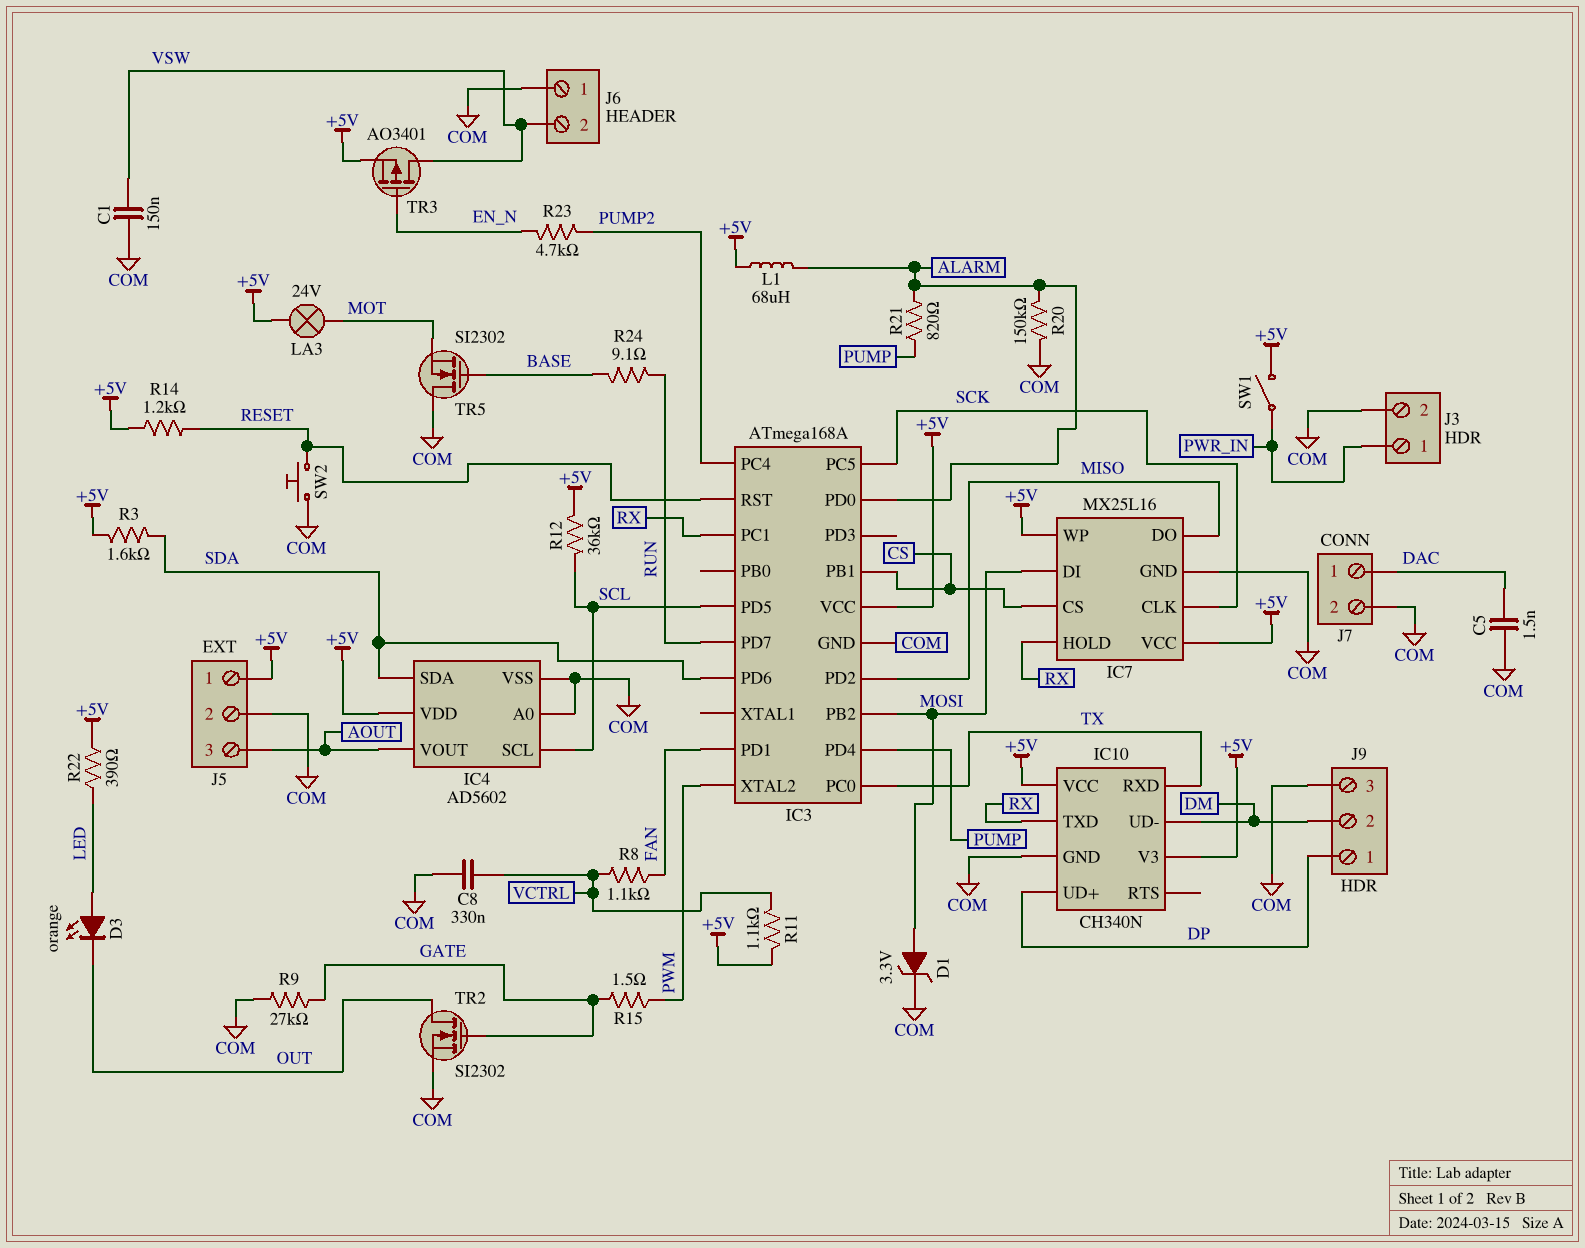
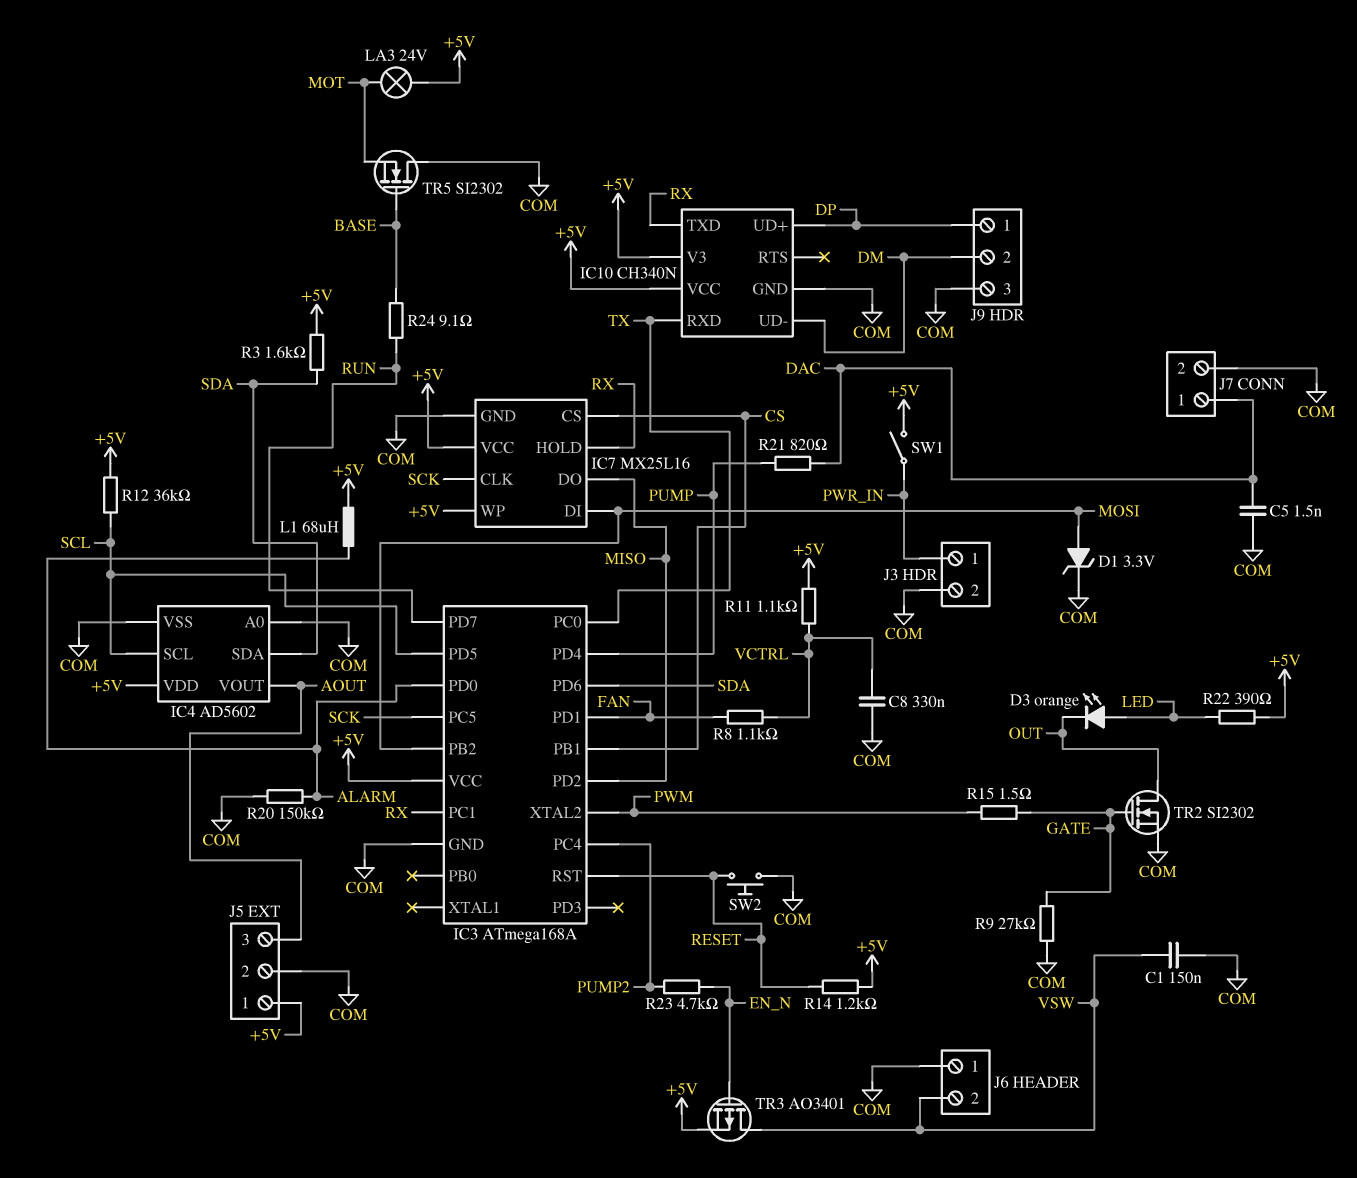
R21: 820 (ALARM, PUMP) -> 820 (DAC, PUMP)

